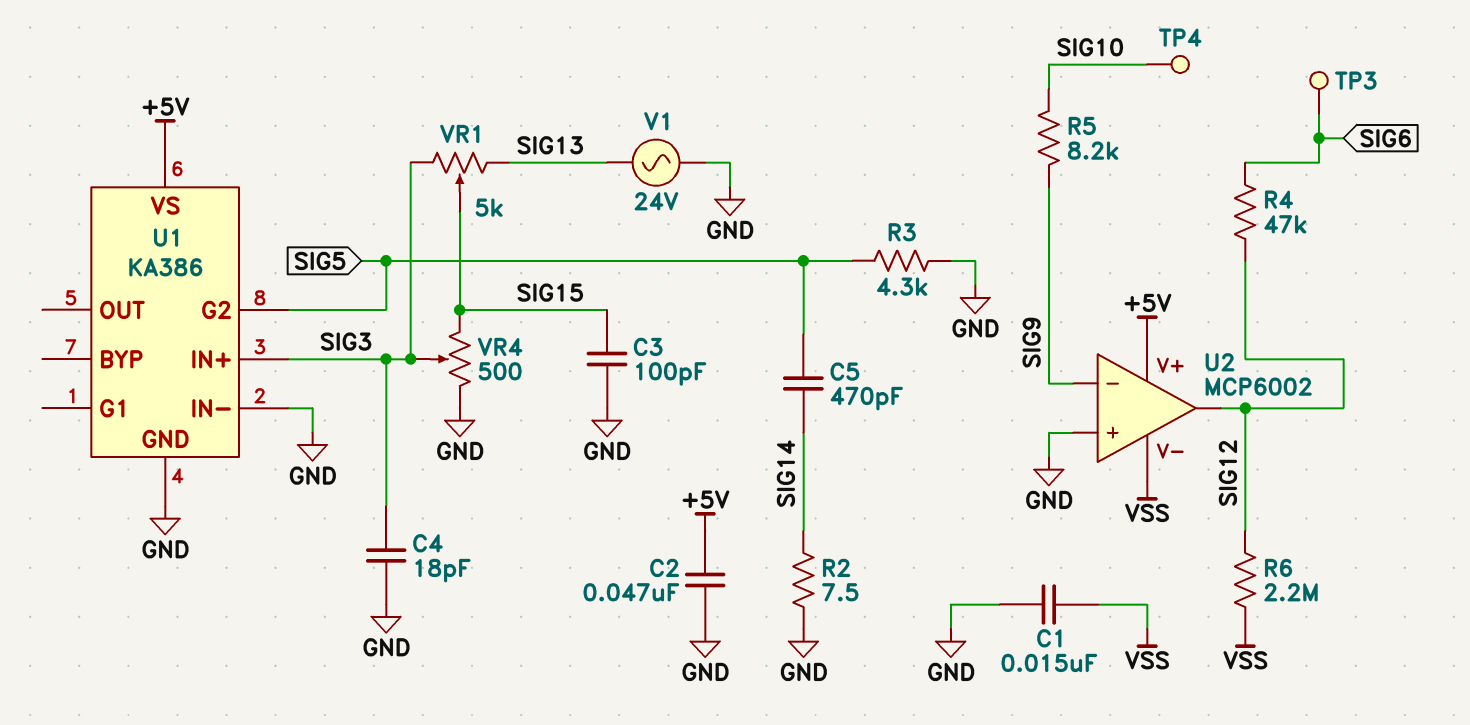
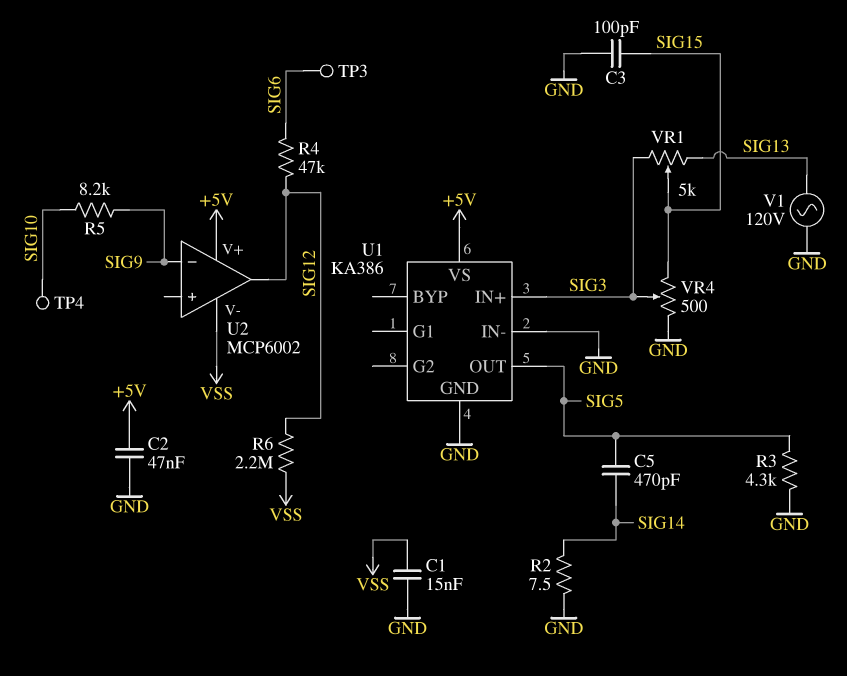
C4: 18pF (GND, SIG3) -> none
U1 pin G2: SIG5 -> none
U1 pin OUT: none -> SIG5
U2 pin in+: GND -> none
V1: AC 24V (GND, SIG13) -> AC 120V (GND, SIG13)

